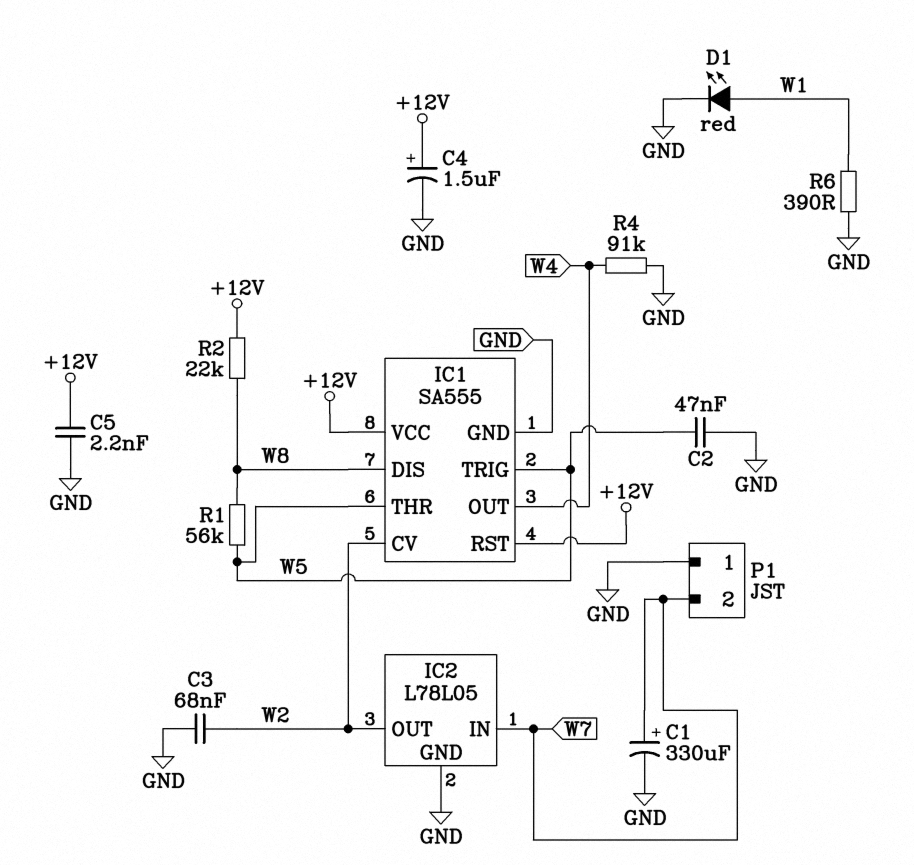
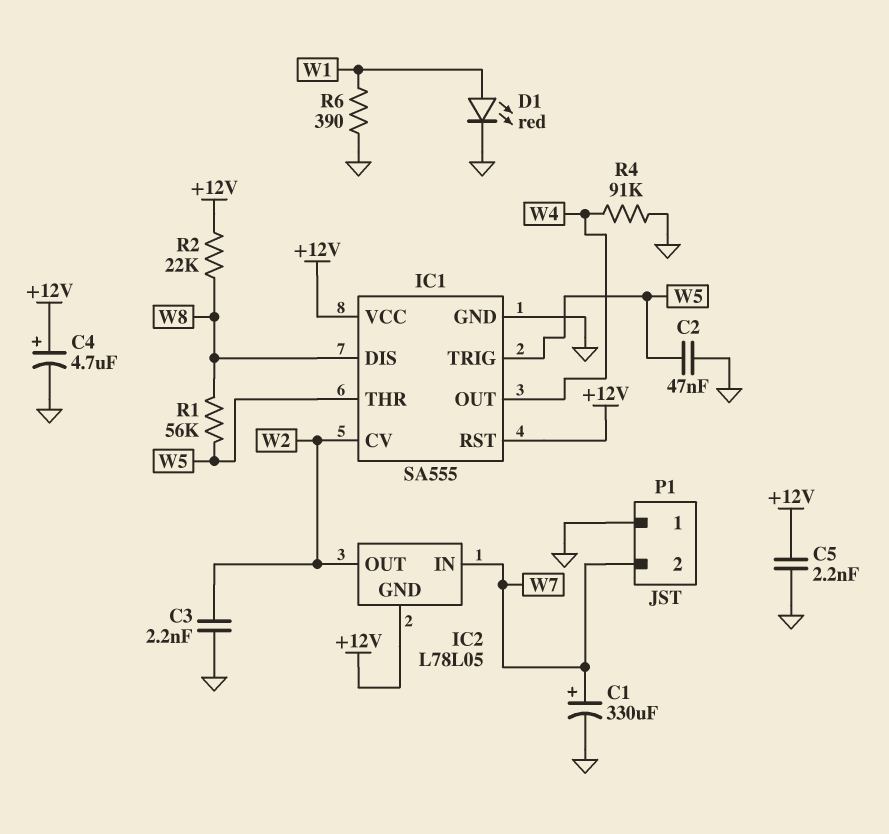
C3: 68nF (GND, W2) -> 2.2nF (GND, W2)
C4: 1.5uF (plus +12V, minus GND) -> 4.7uF (plus +12V, minus GND)
IC2 pin GND: GND -> +12V

